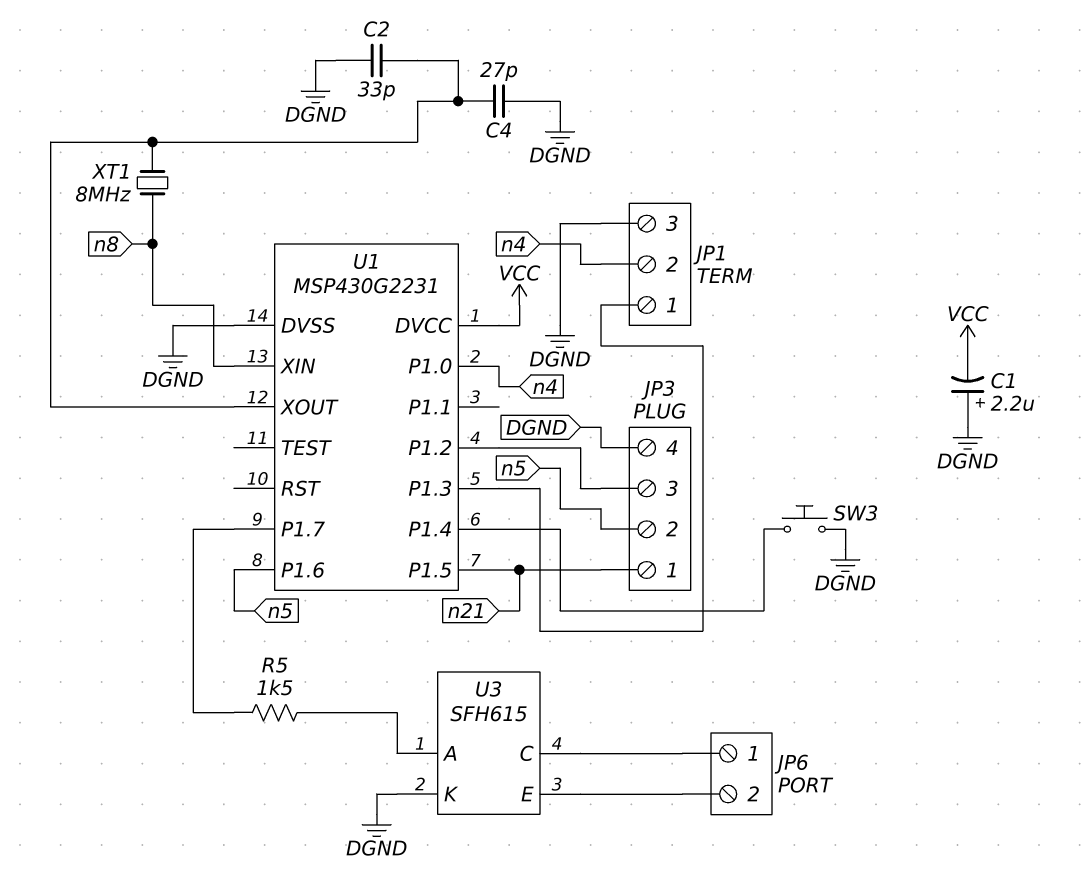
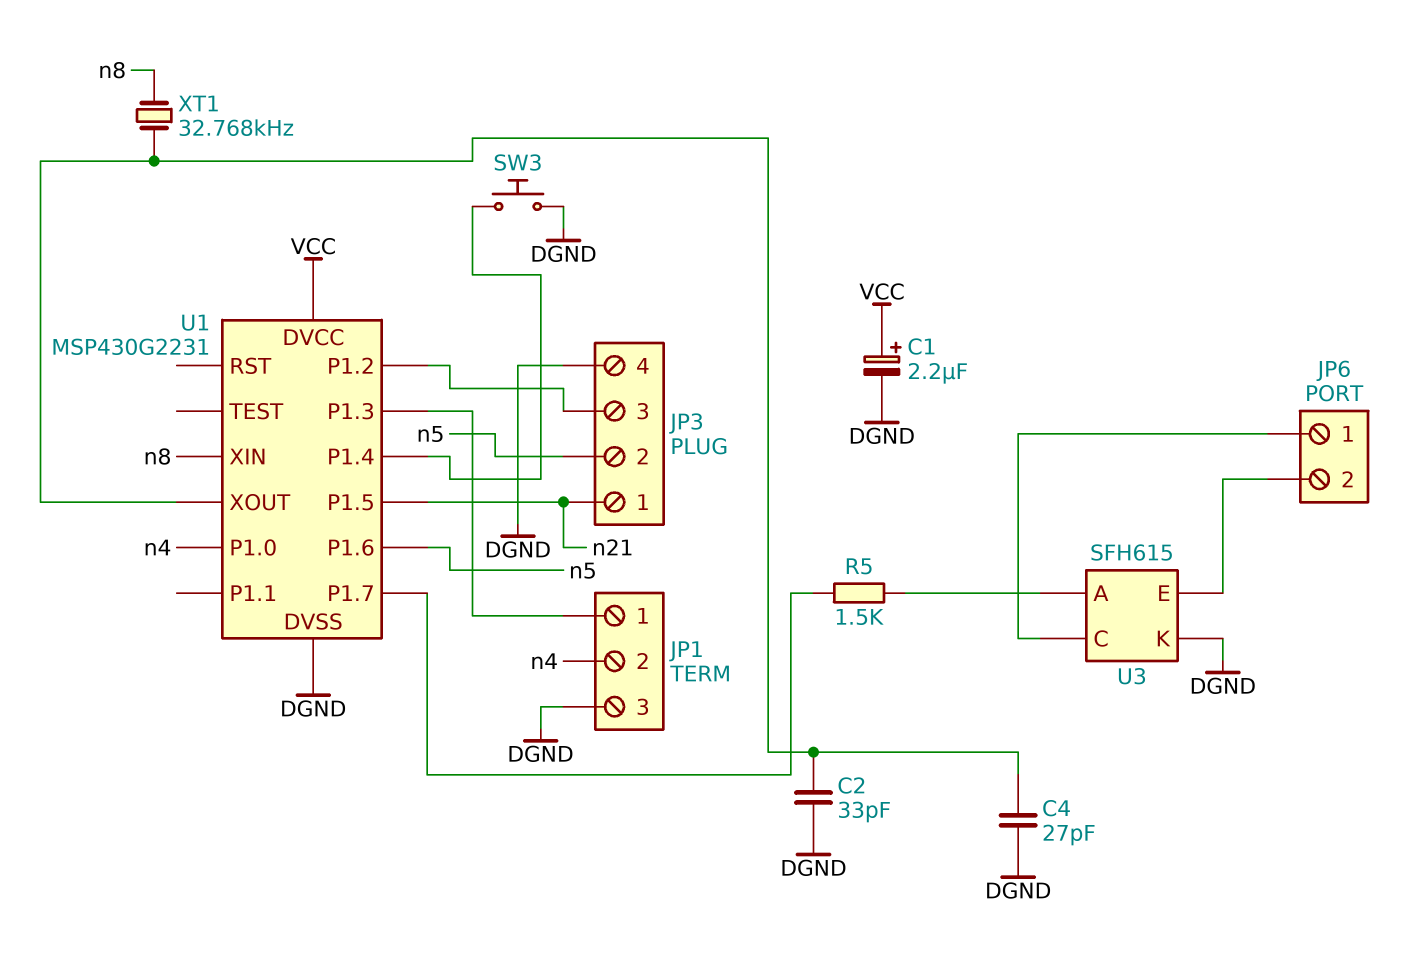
C1: 2.2uF (plus DGND, minus VCC) -> 2.2uF (plus VCC, minus DGND)
XT1: 8MHz (U1/XOUT, n8) -> 32.768kHz (U1/XOUT, n8)

